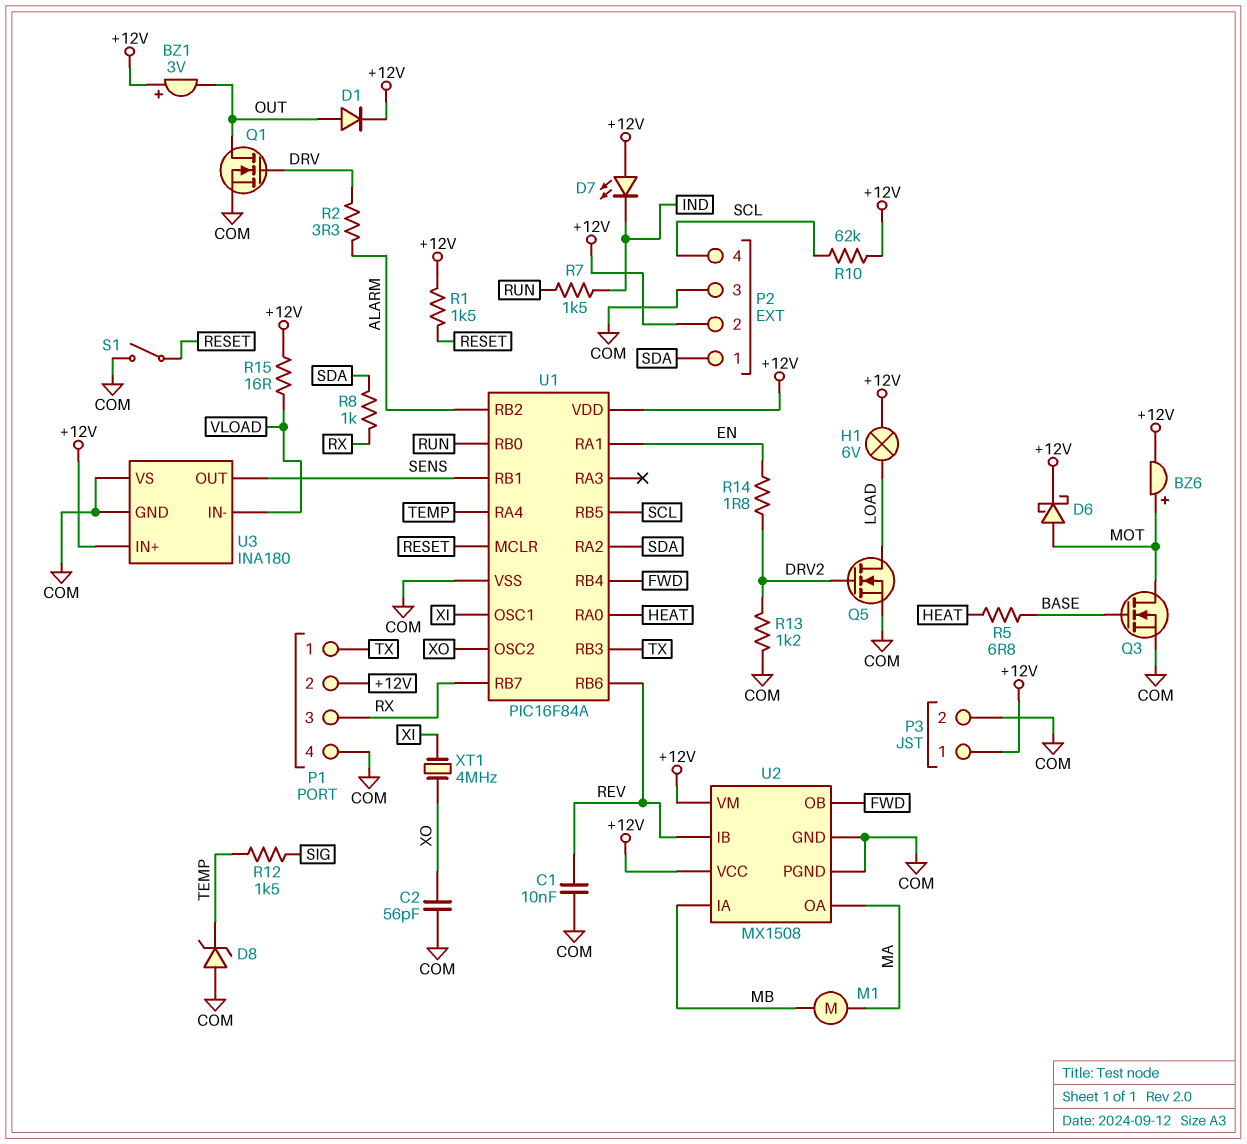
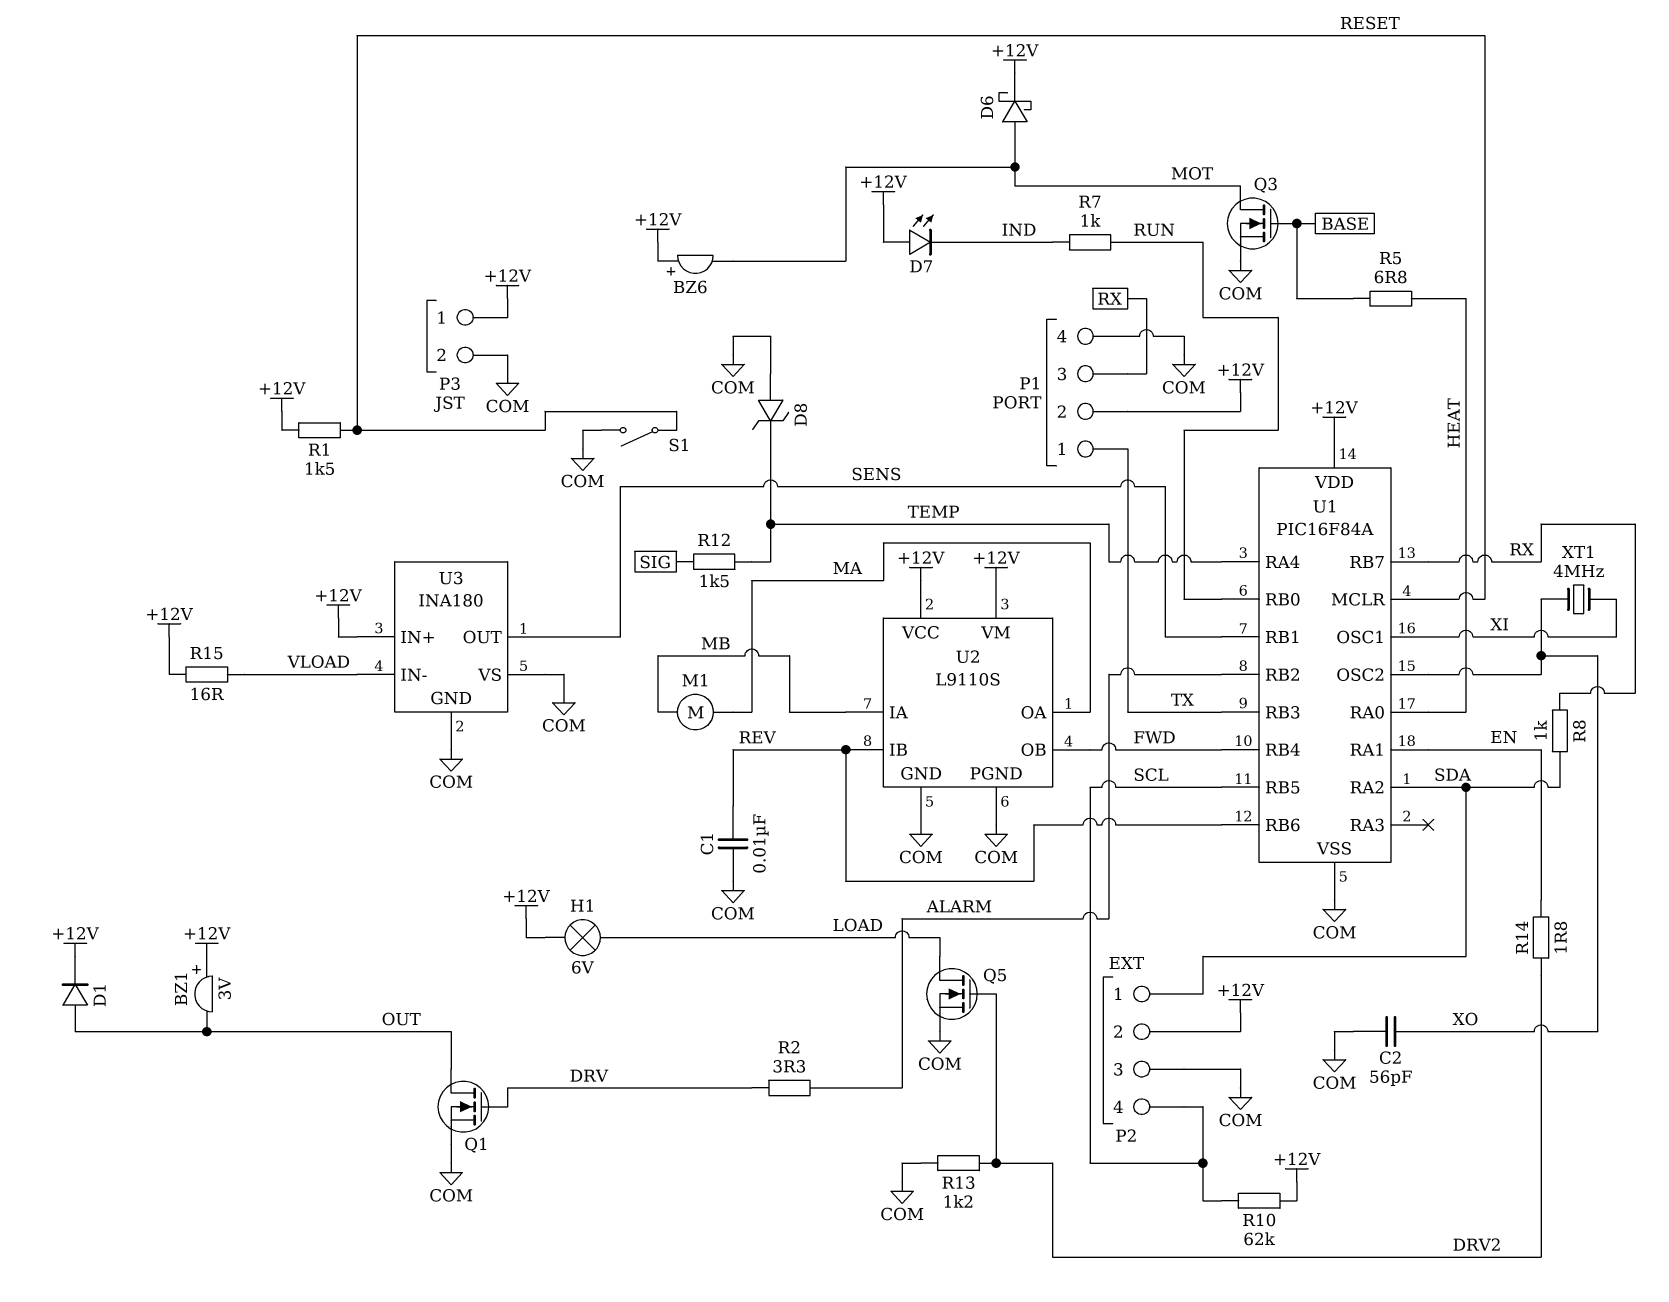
BZ6: buzzer (plus MOT, minus +12V) -> buzzer (plus +12V, minus MOT)
R7: 1.5k (IND, RUN) -> 1k (IND, RUN)
U2: MX1508 -> L9110S

